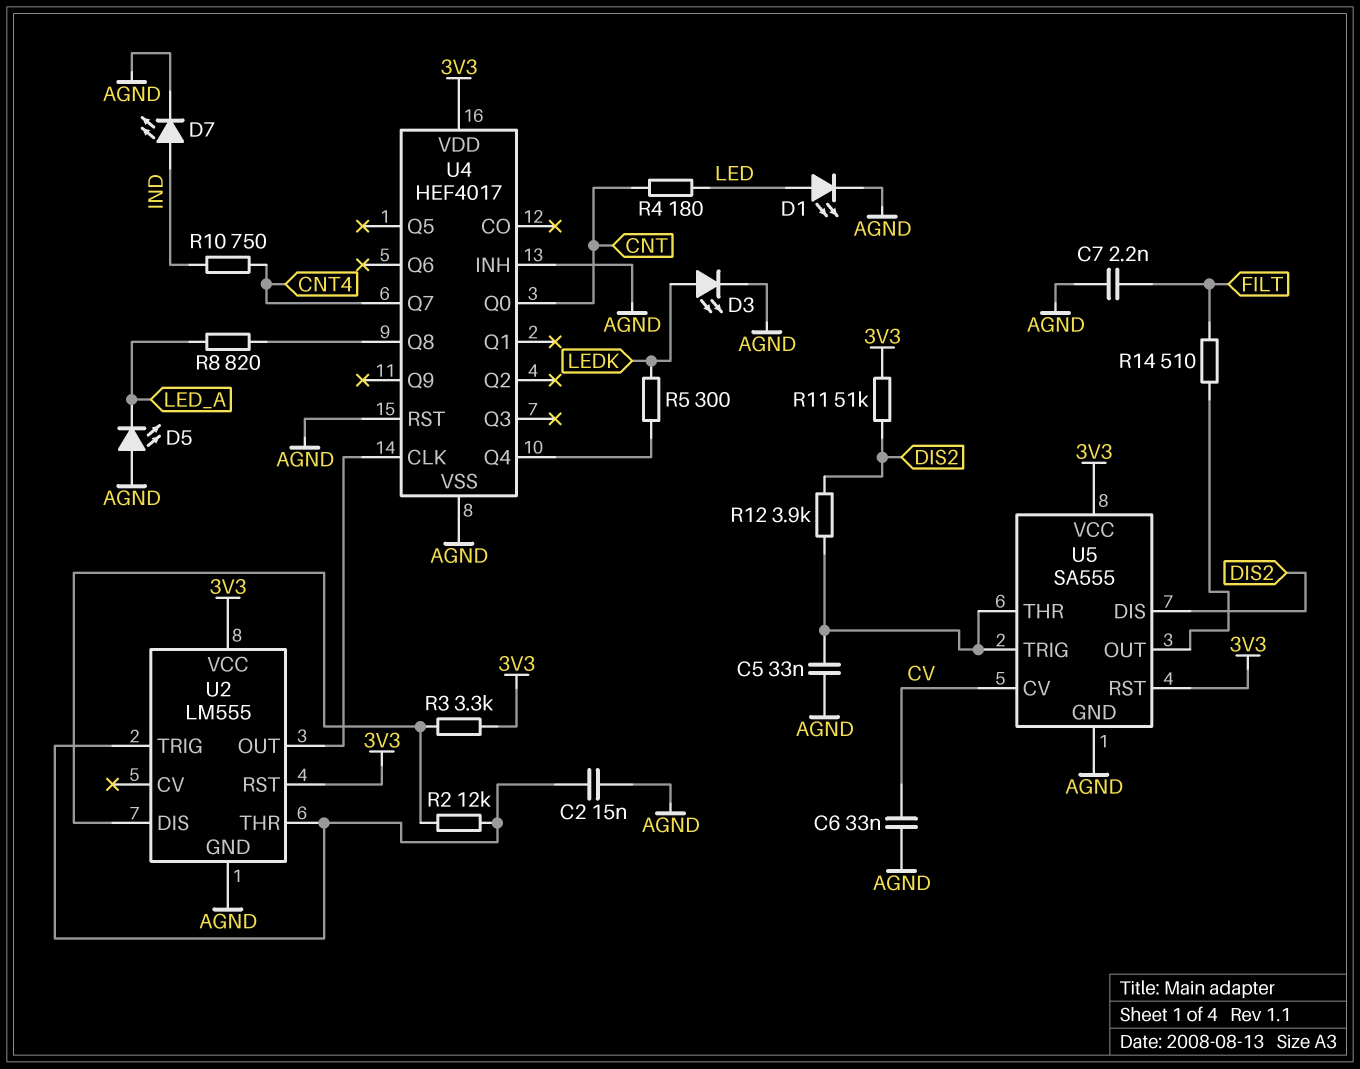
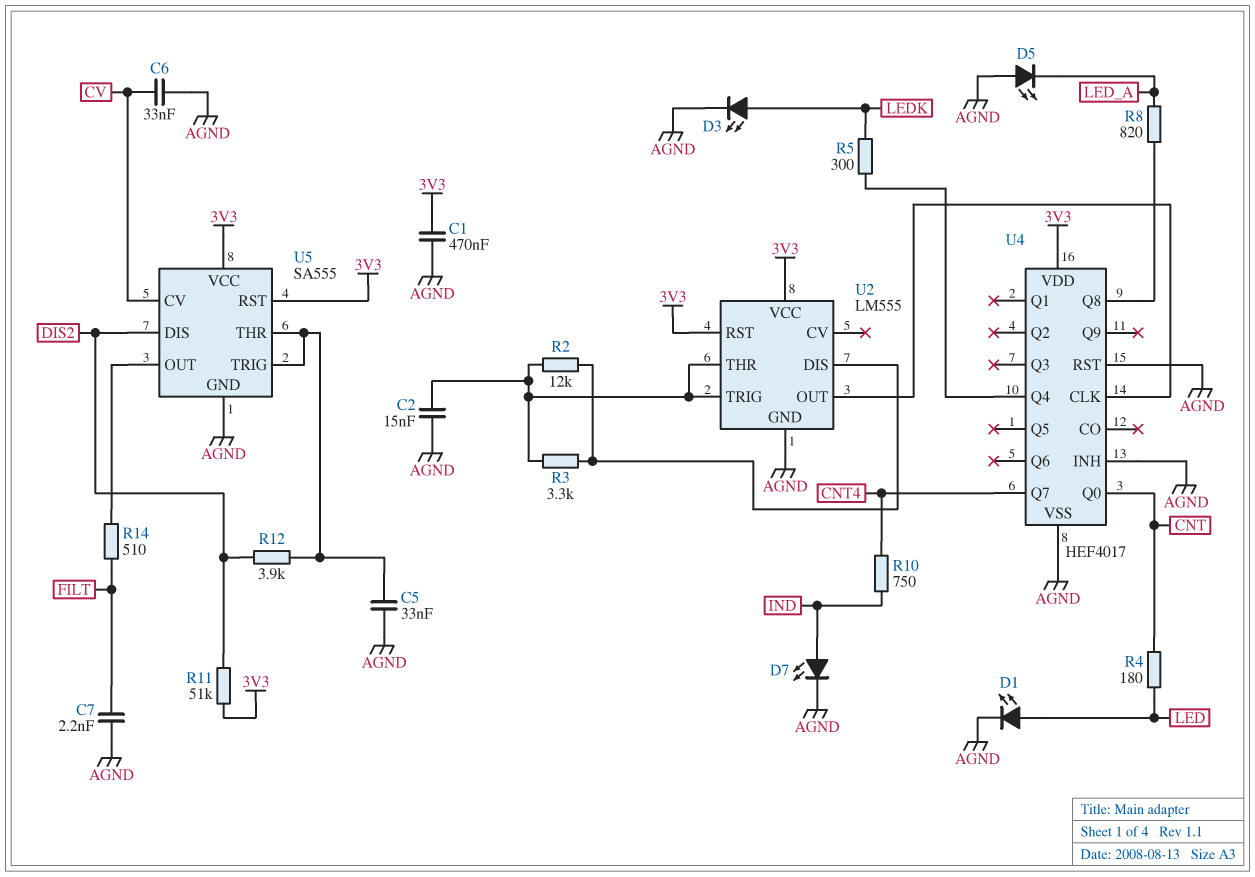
C1: none -> 470nF (3V3, AGND)
R3: 3.3k (3V3, U2/DIS) -> 3.3k (U2/DIS, U2/THR)

